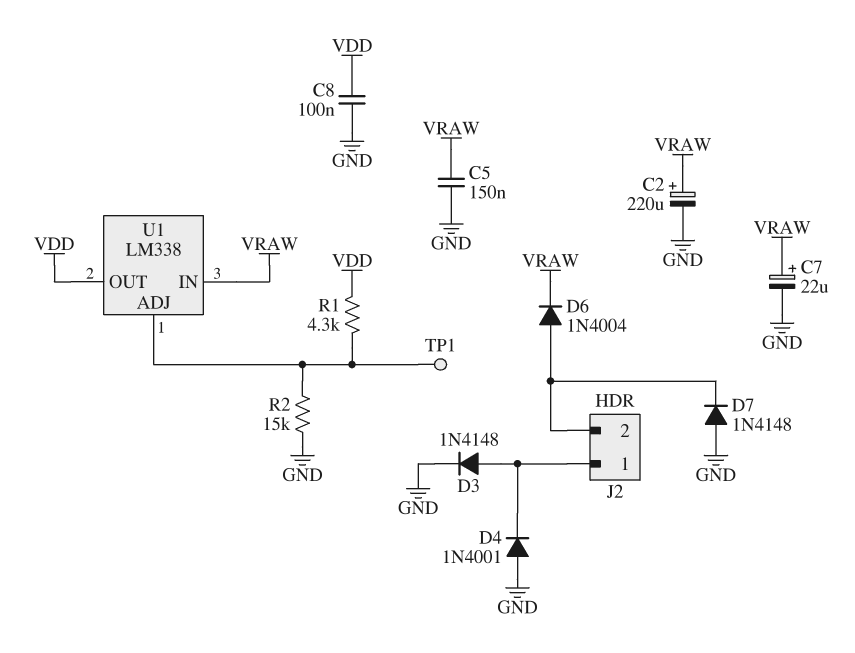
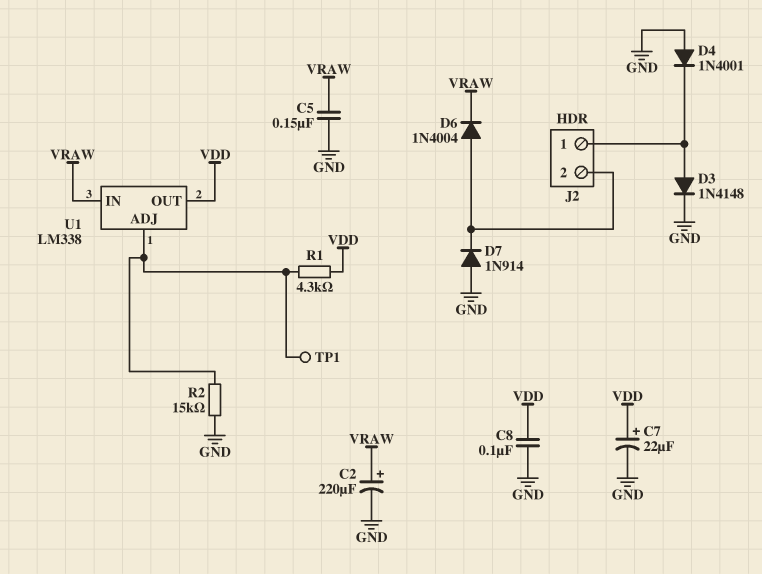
C7: 22uF (plus VRAW, minus GND) -> 22uF (plus VDD, minus GND)
D7: diode 1N4148 (A GND, K J2/2) -> diode 1N914 (A GND, K J2/2)

